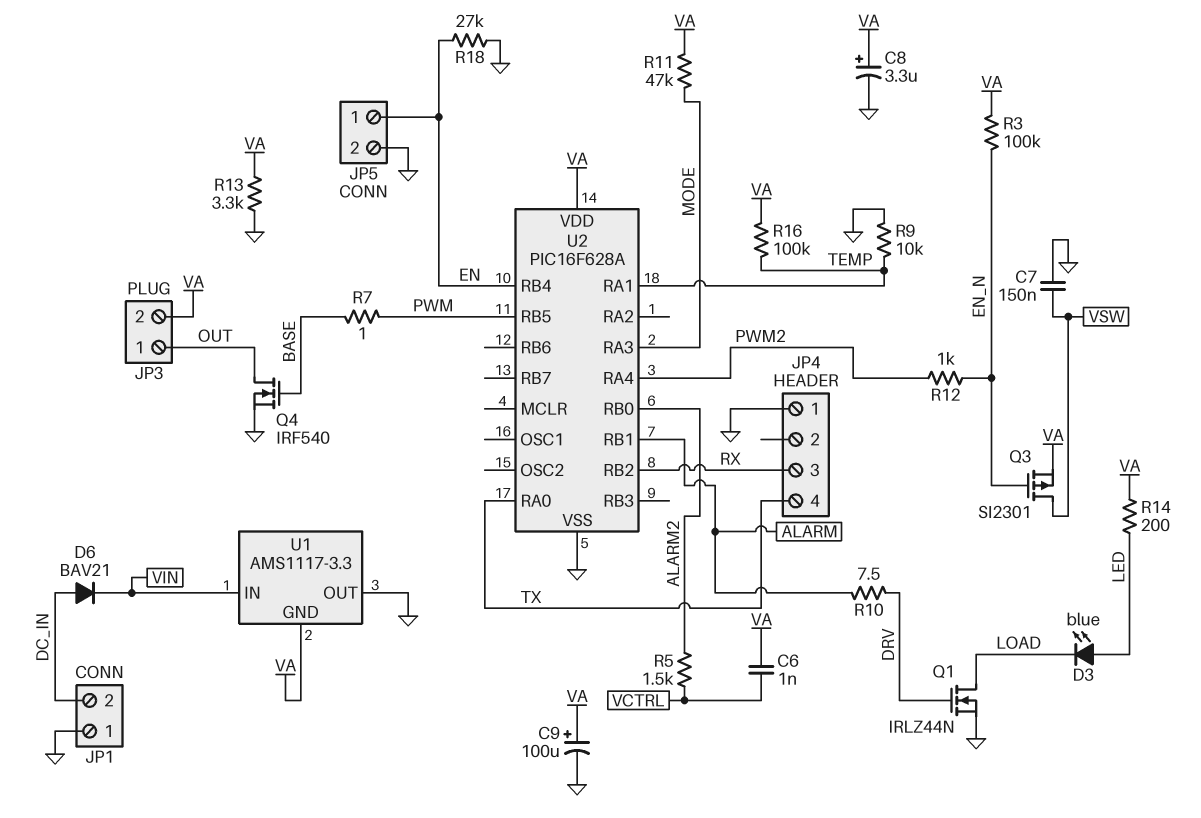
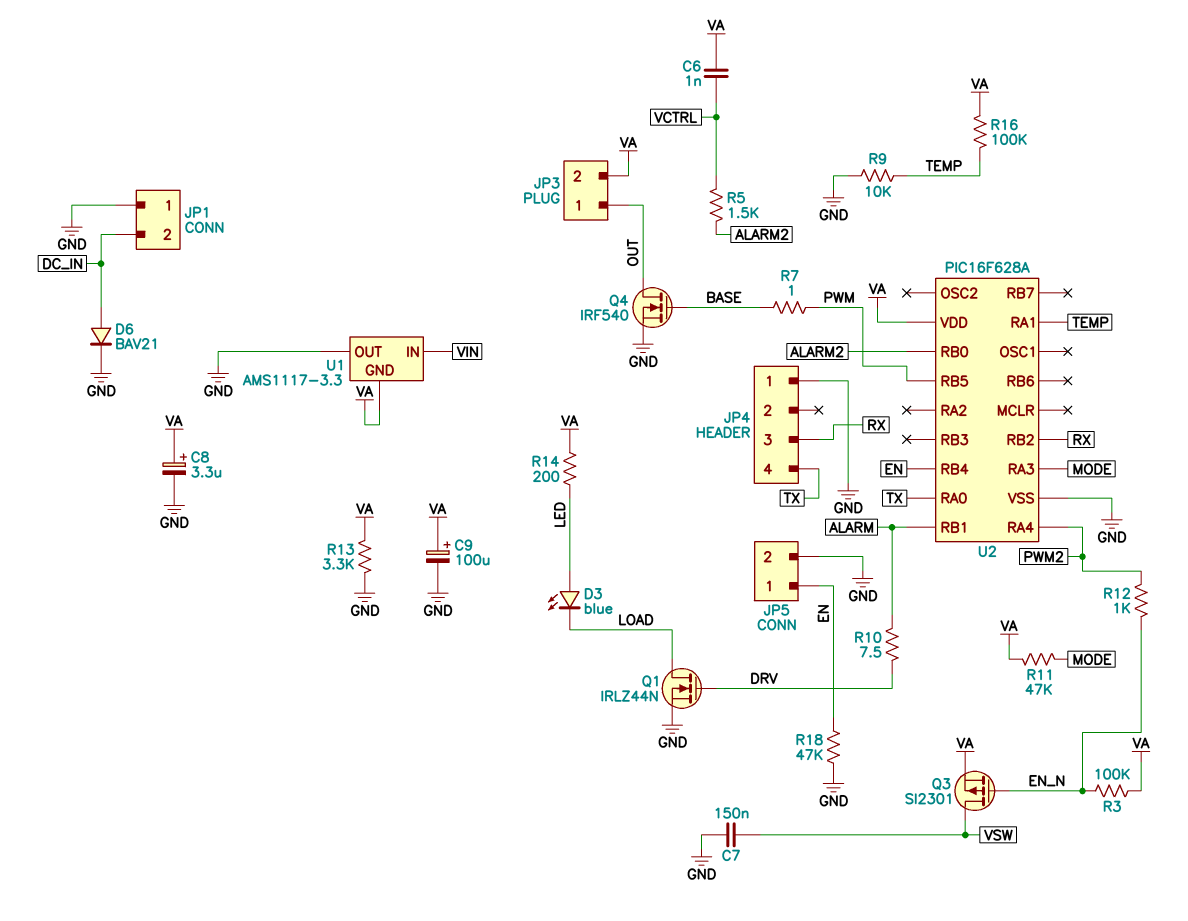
D6: diode BAV21 (A DC_IN, K VIN) -> diode BAV21 (A DC_IN, K GND)
R18: 27k (EN, GND) -> 47k (EN, GND)

